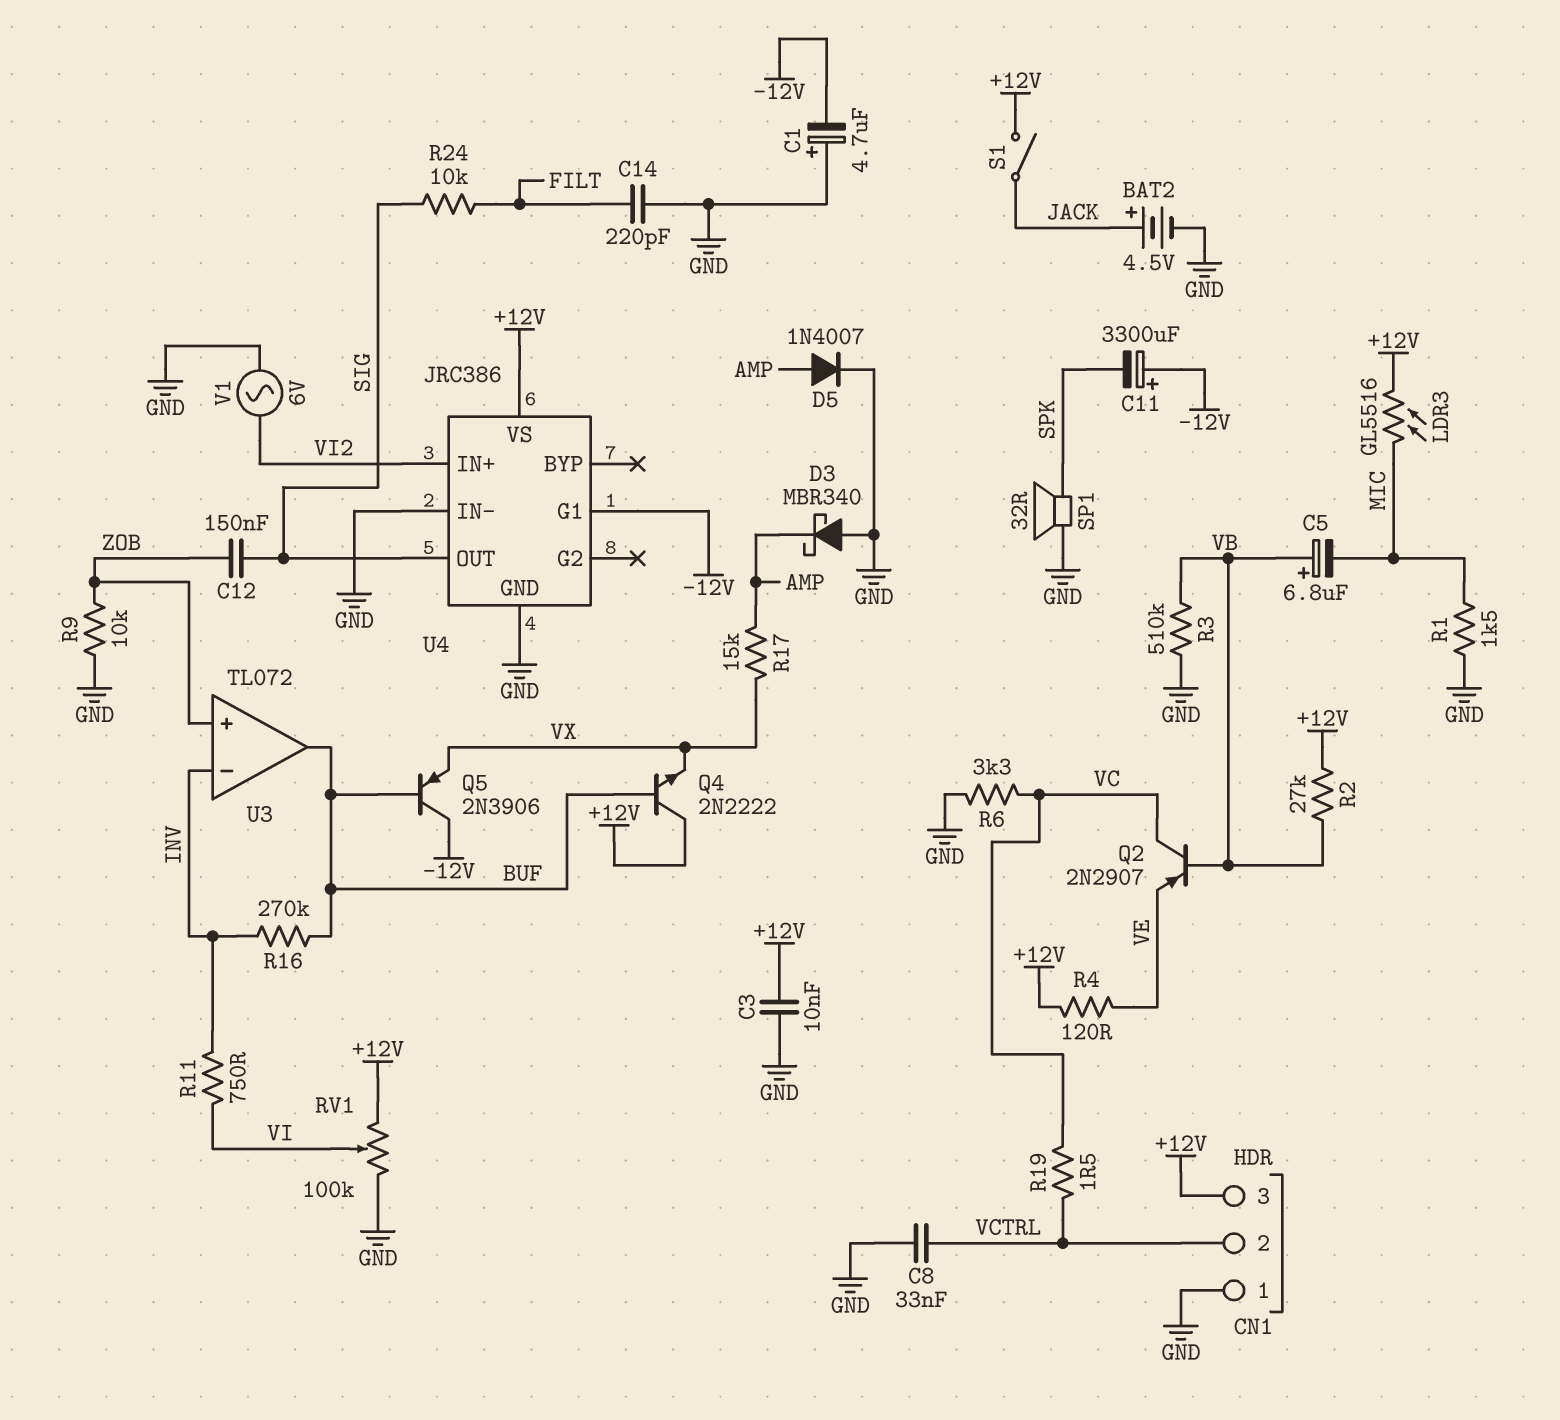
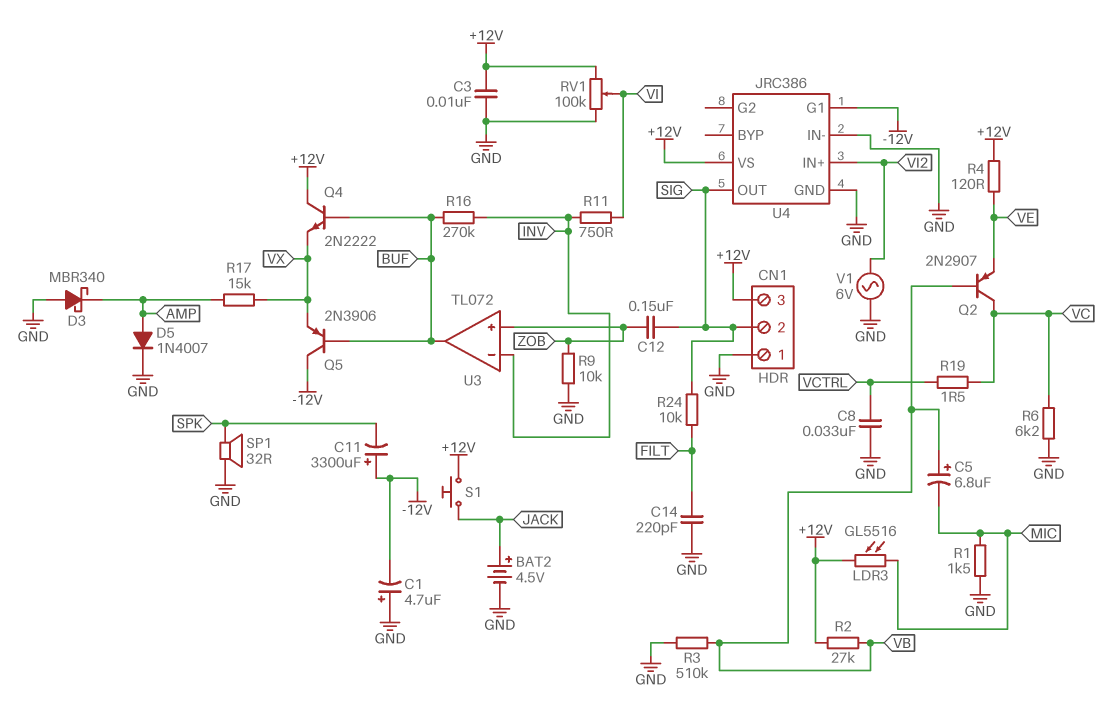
CN1 pin 2: VCTRL -> SIG
R6: 3.3k (GND, VC) -> 6.2k (GND, VC)
S1: switch (+12V, JACK) -> button (+12V, JACK)

